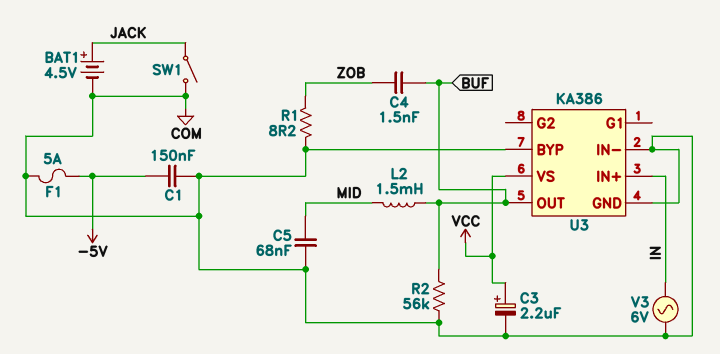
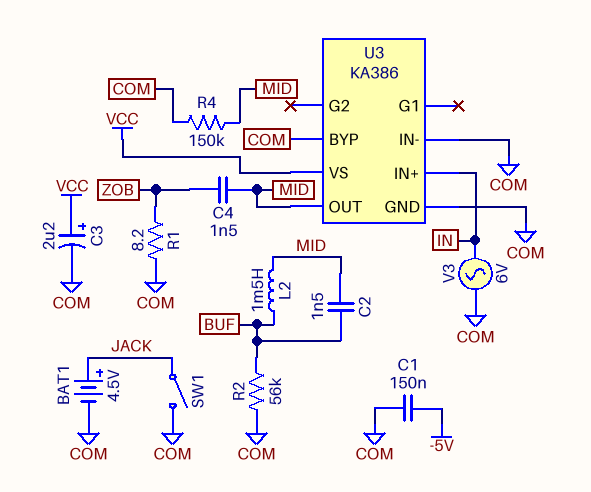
C2: none -> 1.5nF (BUF, MID)
C4: 1.5nF (BUF, ZOB) -> 1.5nF (MID, ZOB)
C5: 68nF (COM, MID) -> none
F1: 5A (-5V, COM) -> none
R4: none -> 150k (COM, MID)
U3 pin OUT: BUF -> MID

